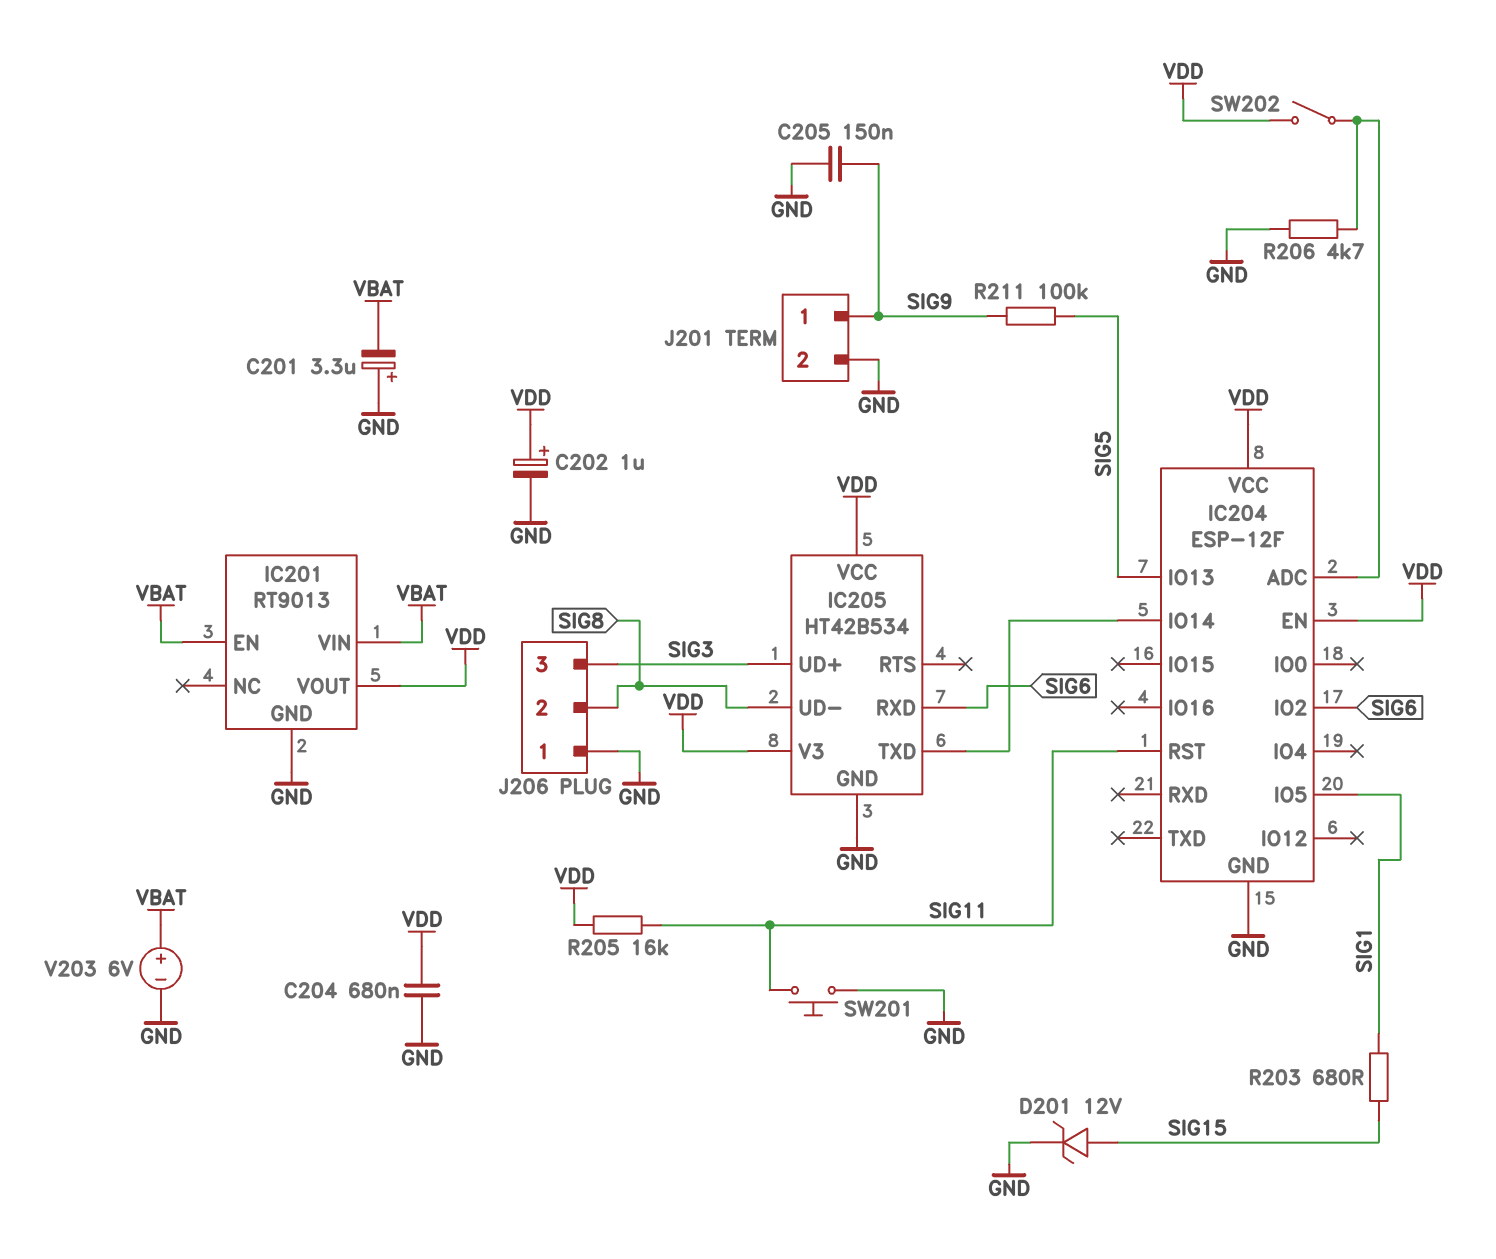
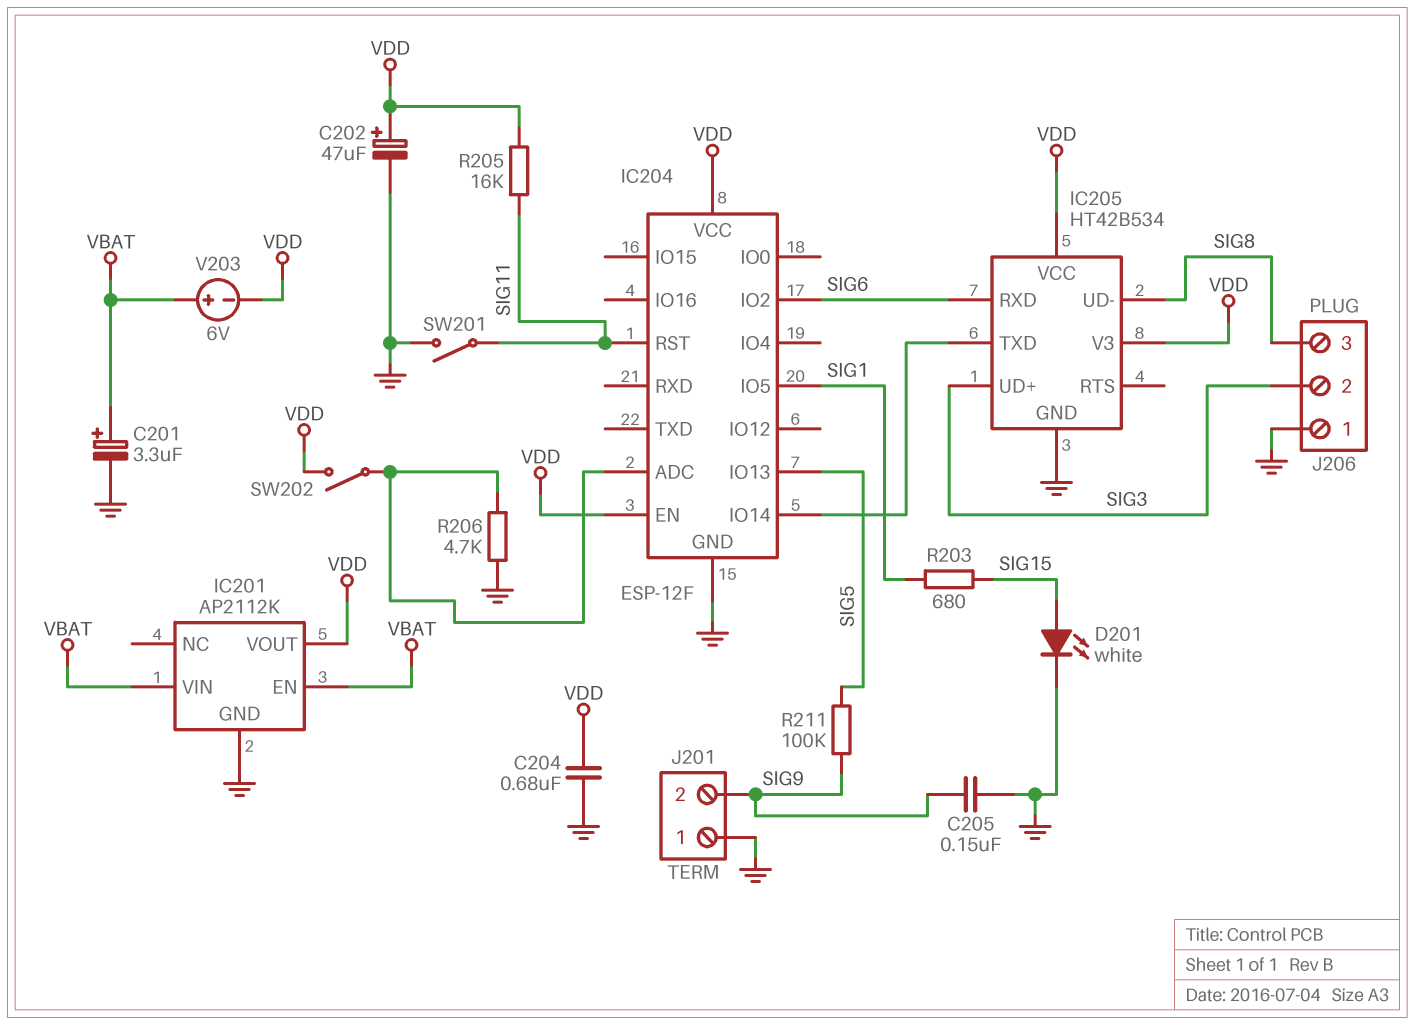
C201: 3.3uF (plus GND, minus VBAT) -> 3.3uF (plus VBAT, minus GND)
C202: 1uF (plus VDD, minus GND) -> 47uF (plus VDD, minus GND)
D201: zener 12V (A SIG15, K GND) -> LED white (A SIG15, K GND)
IC201: RT9013 -> AP2112K
J201 pin 1: SIG9 -> GND
J201 pin 2: GND -> SIG9
J206 pin 2: SIG8 -> SIG3
J206 pin 3: SIG3 -> SIG8
SW201: button (GND, SIG11) -> switch (GND, SIG11)
V203: 6V (plus VBAT, minus GND) -> 6V (plus VBAT, minus VDD)

